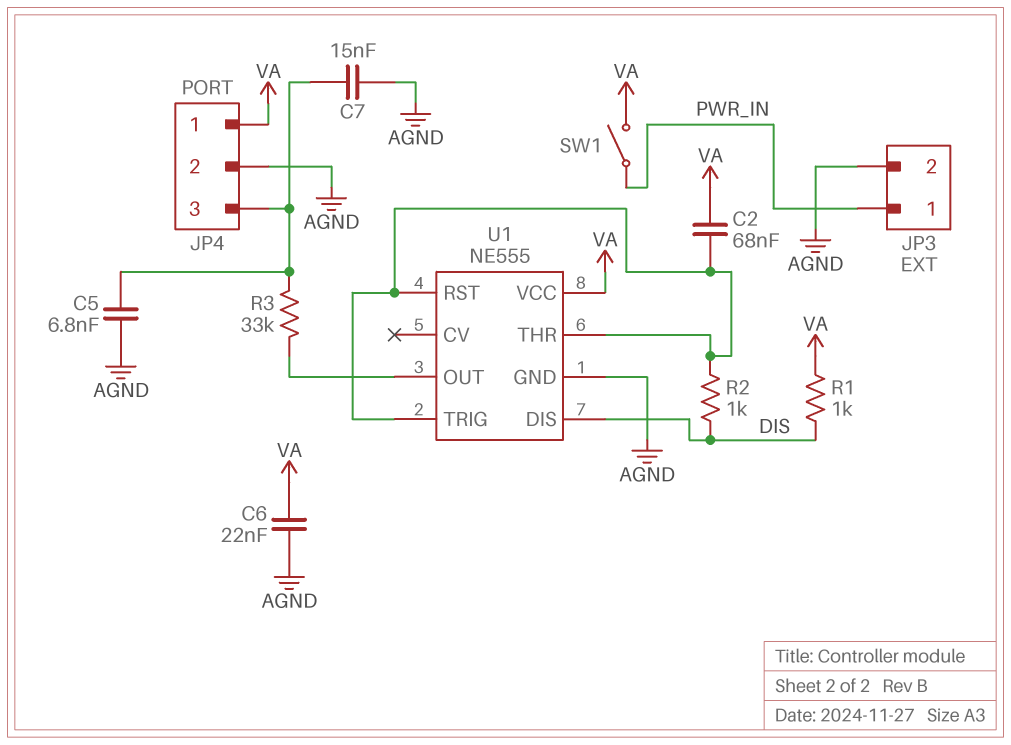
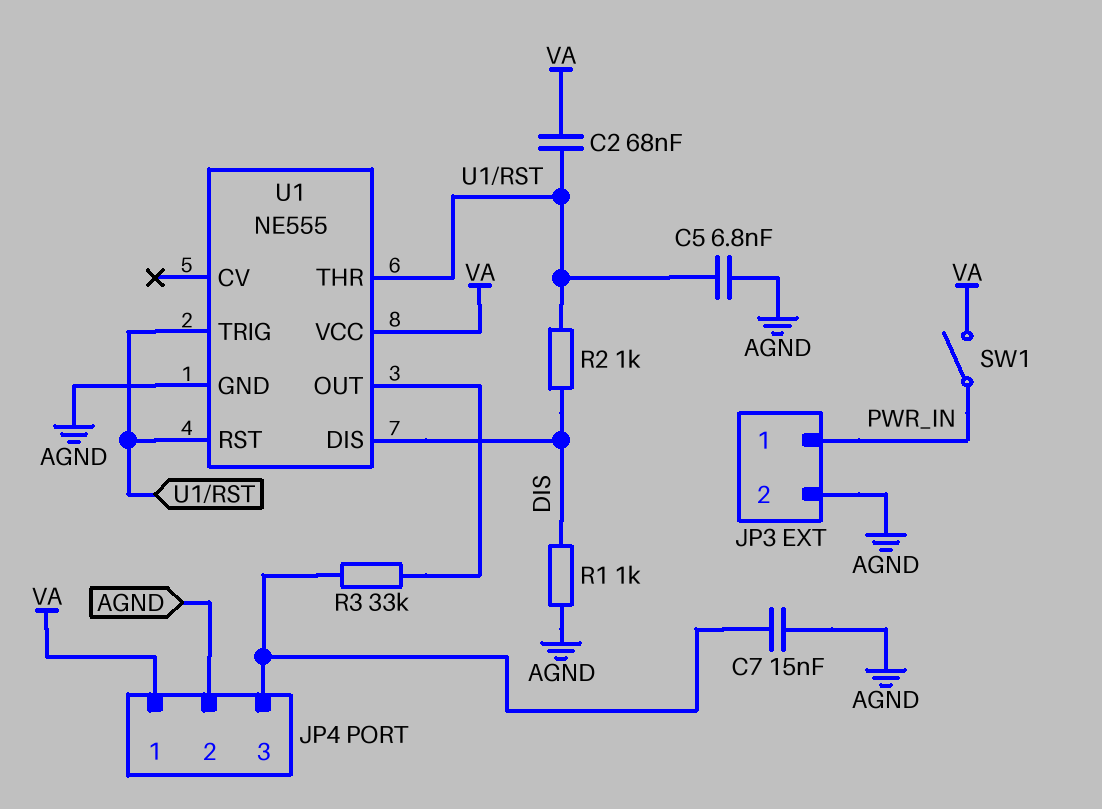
C5: 6.8nF (AGND, JP4/3) -> 6.8nF (AGND, U1/RST)
C6: 22nF (AGND, VA) -> none
R1: 1k (DIS, VA) -> 1k (AGND, DIS)

